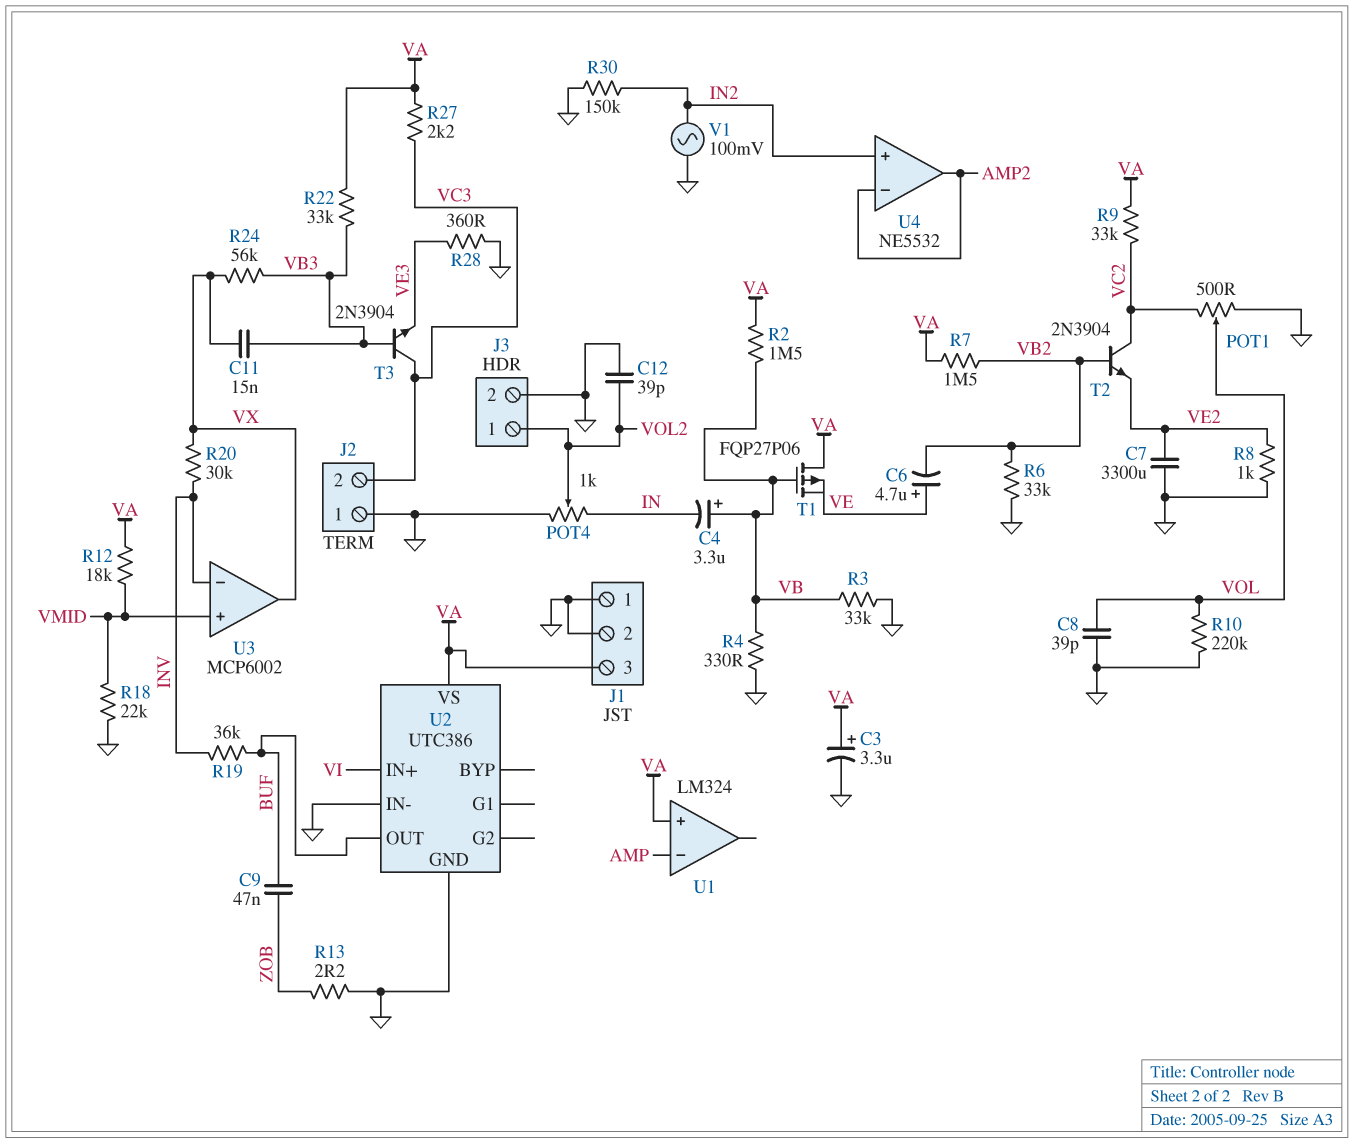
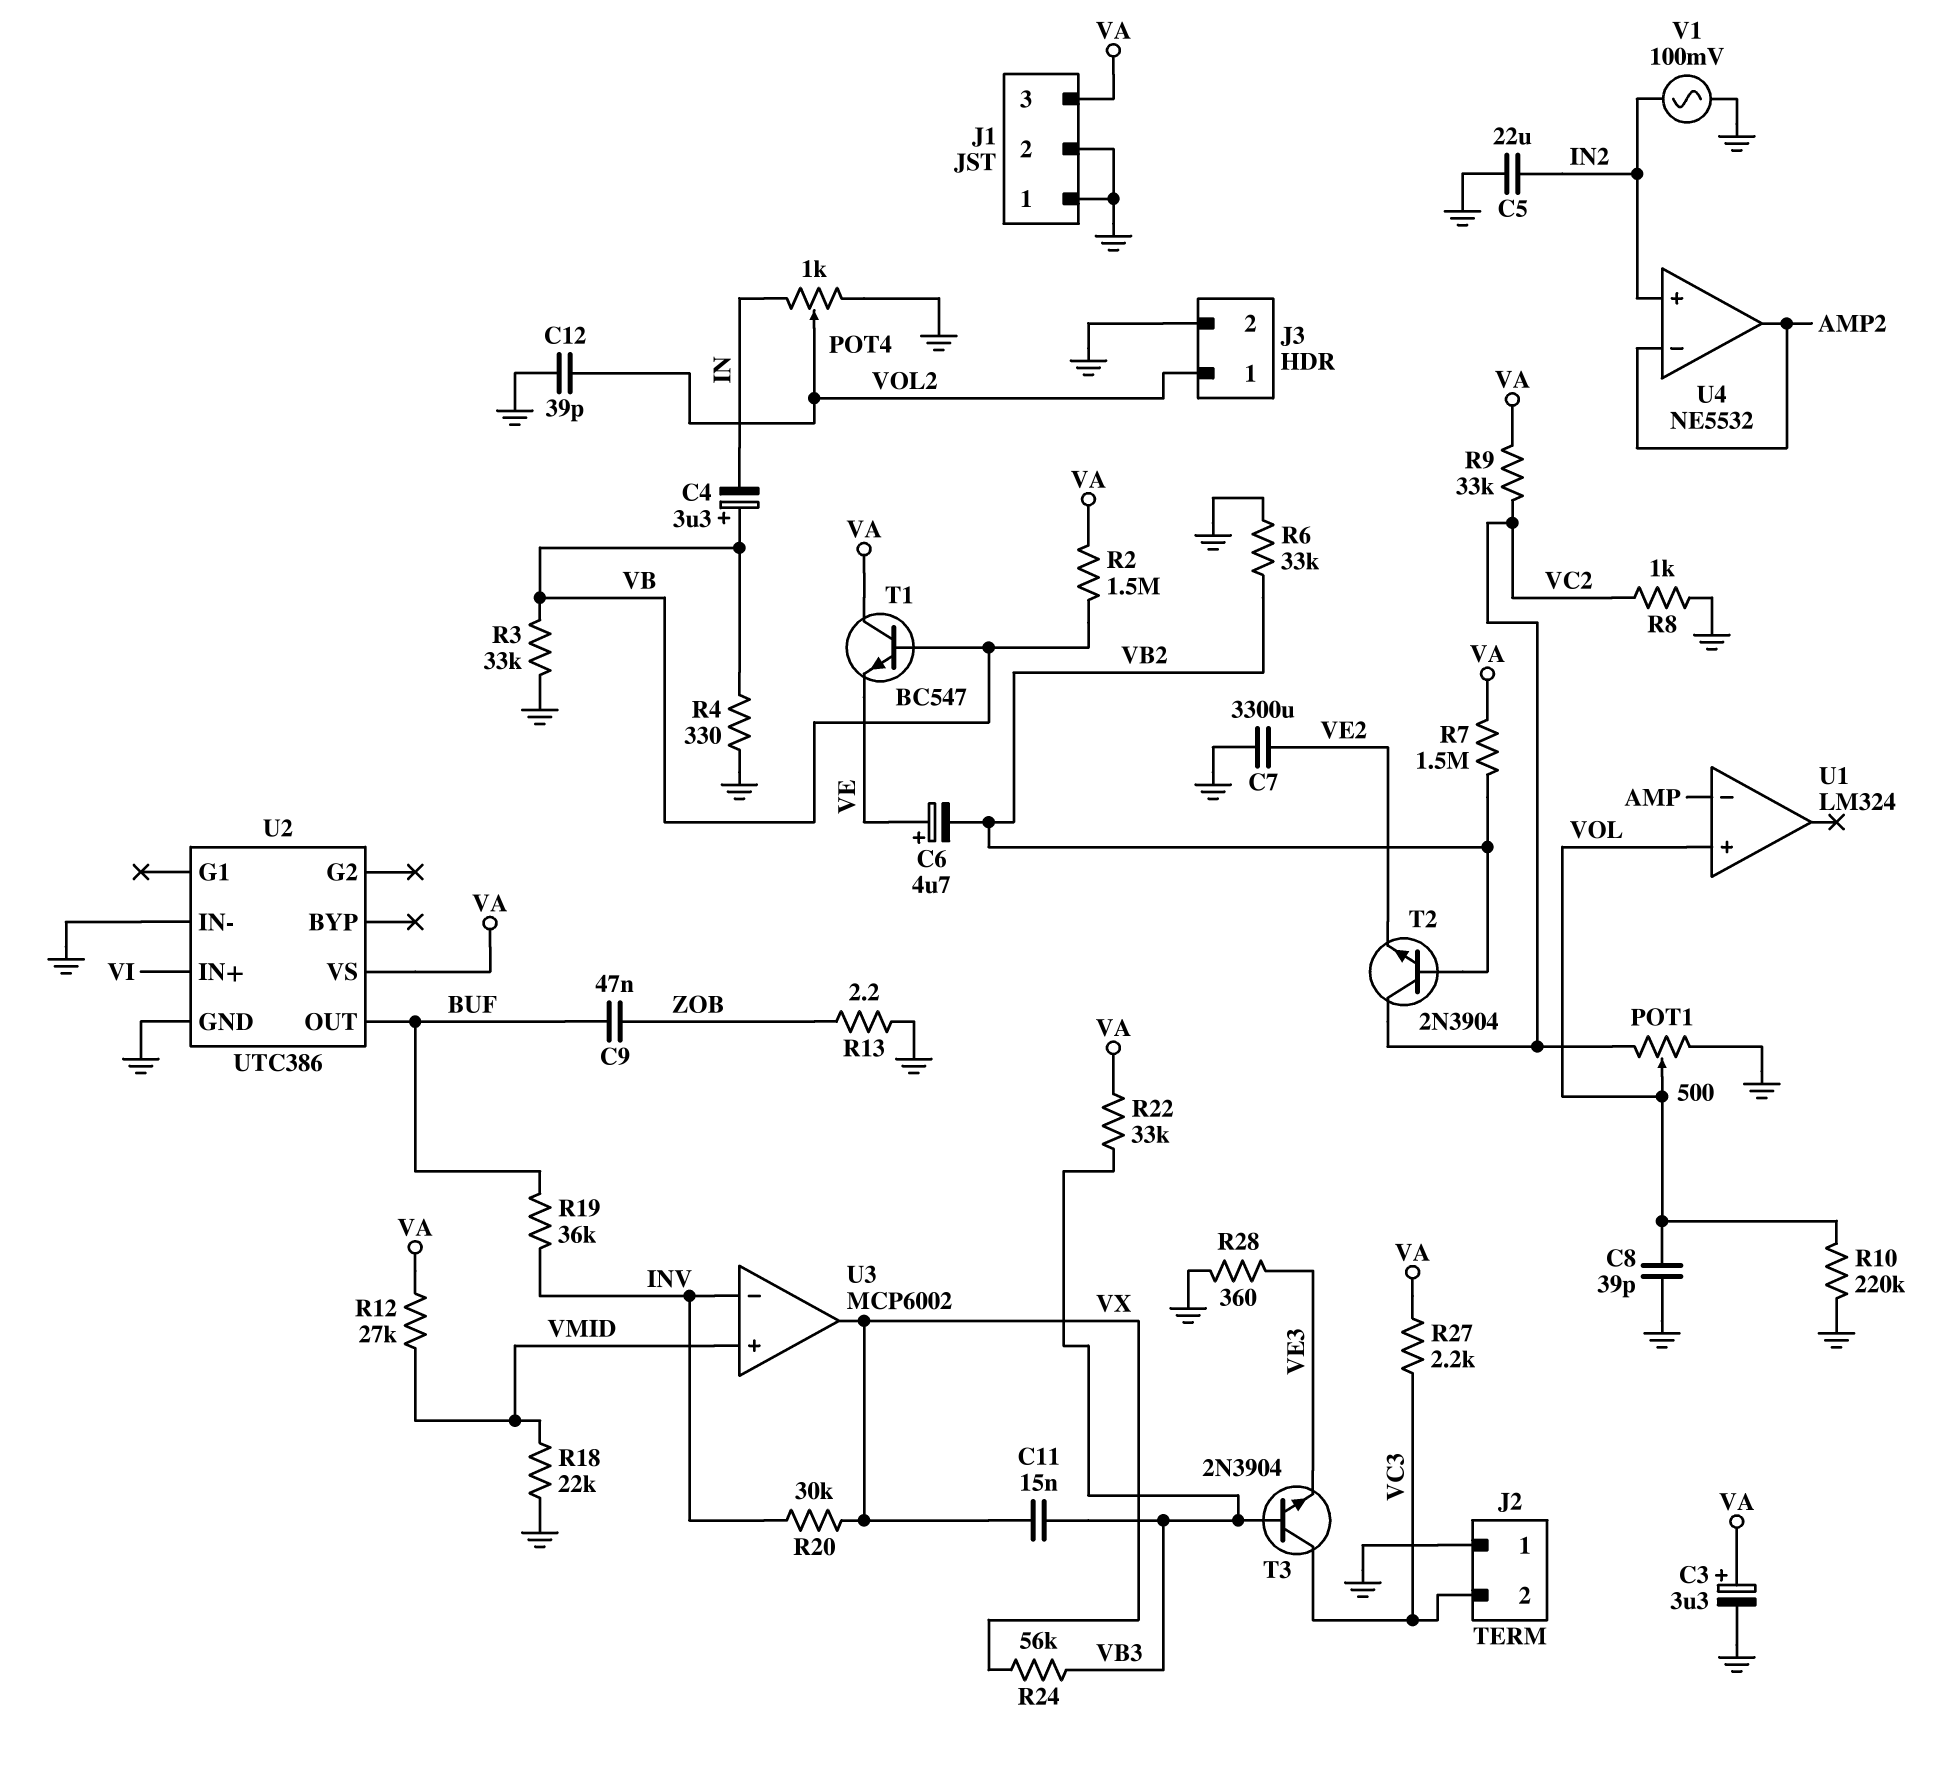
C5: none -> 22uF (GND, IN2)
R8: 1k (GND, VE2) -> 1k (GND, VC2)
R12: 18k (VA, VMID) -> 27k (VA, VMID)
R30: 150k (GND, IN2) -> none
T1: PMOS FQP27P06 (G VB, D VA, S VE) -> NPN BC547 (B VB, C VA, E VE)
U1 pin in+: VA -> VOL

